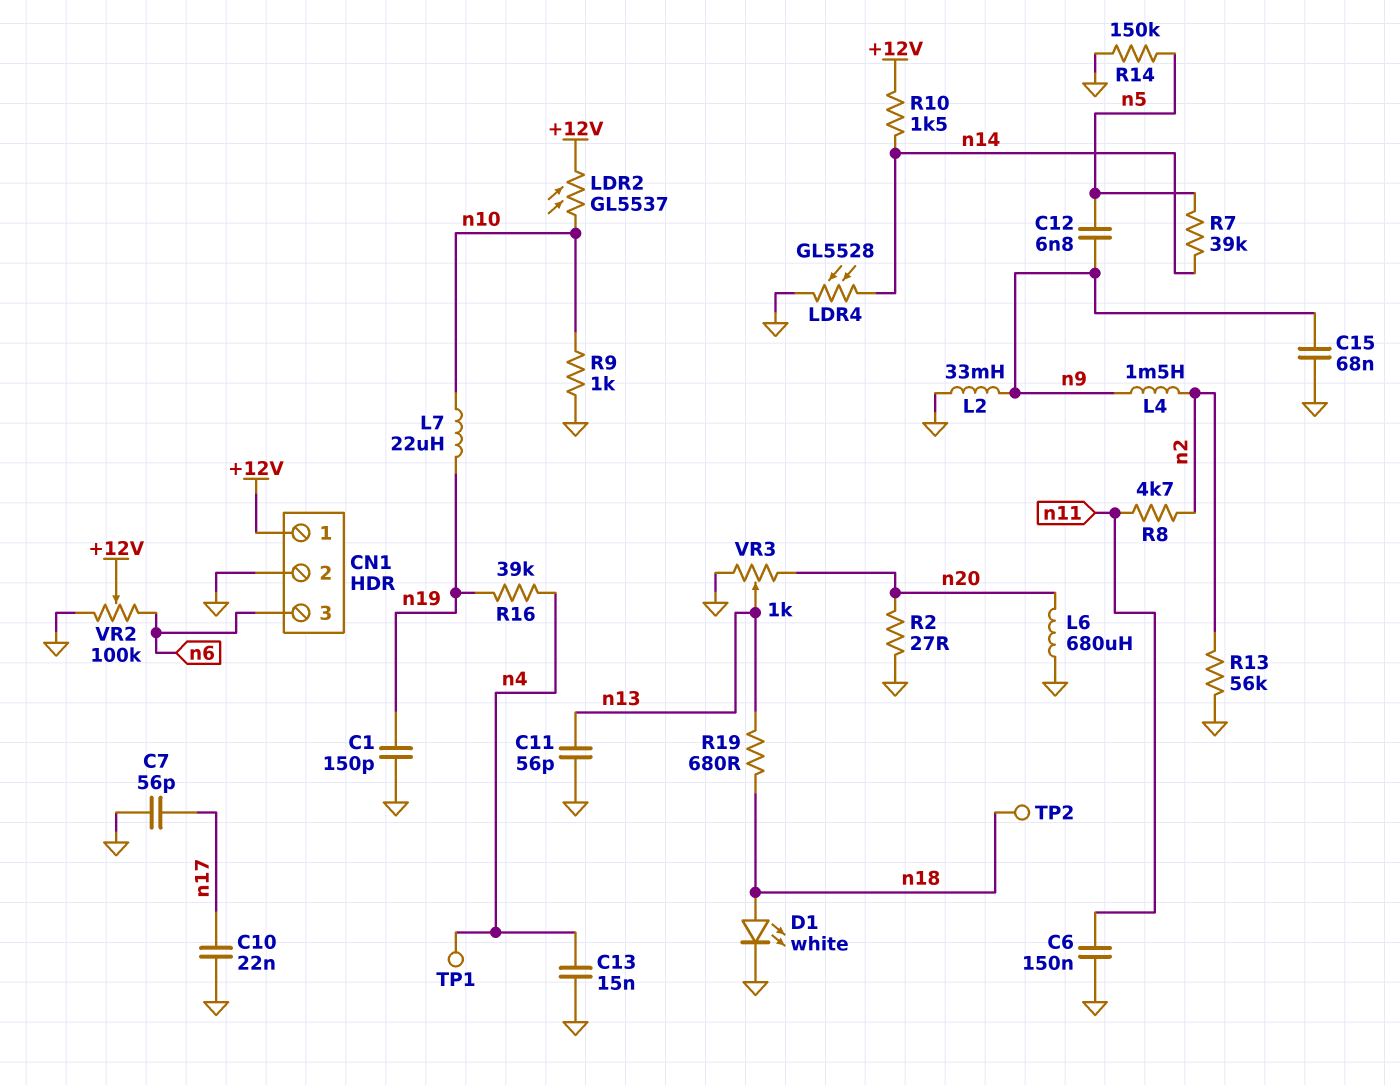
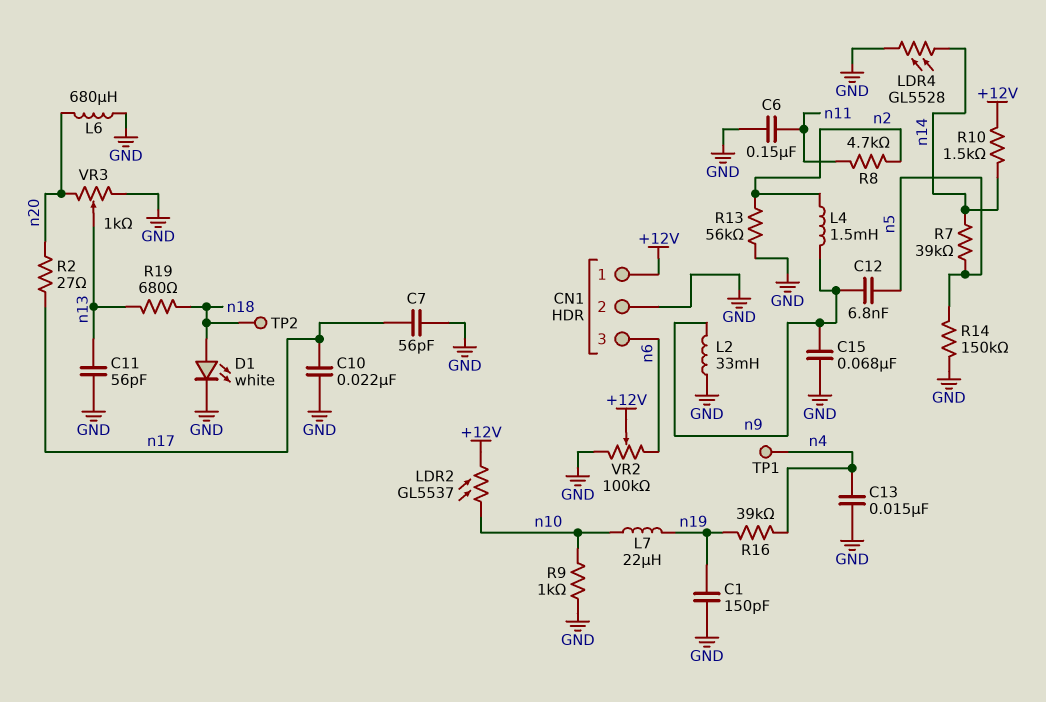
R2: 27 (GND, n20) -> 27 (n17, n20)

